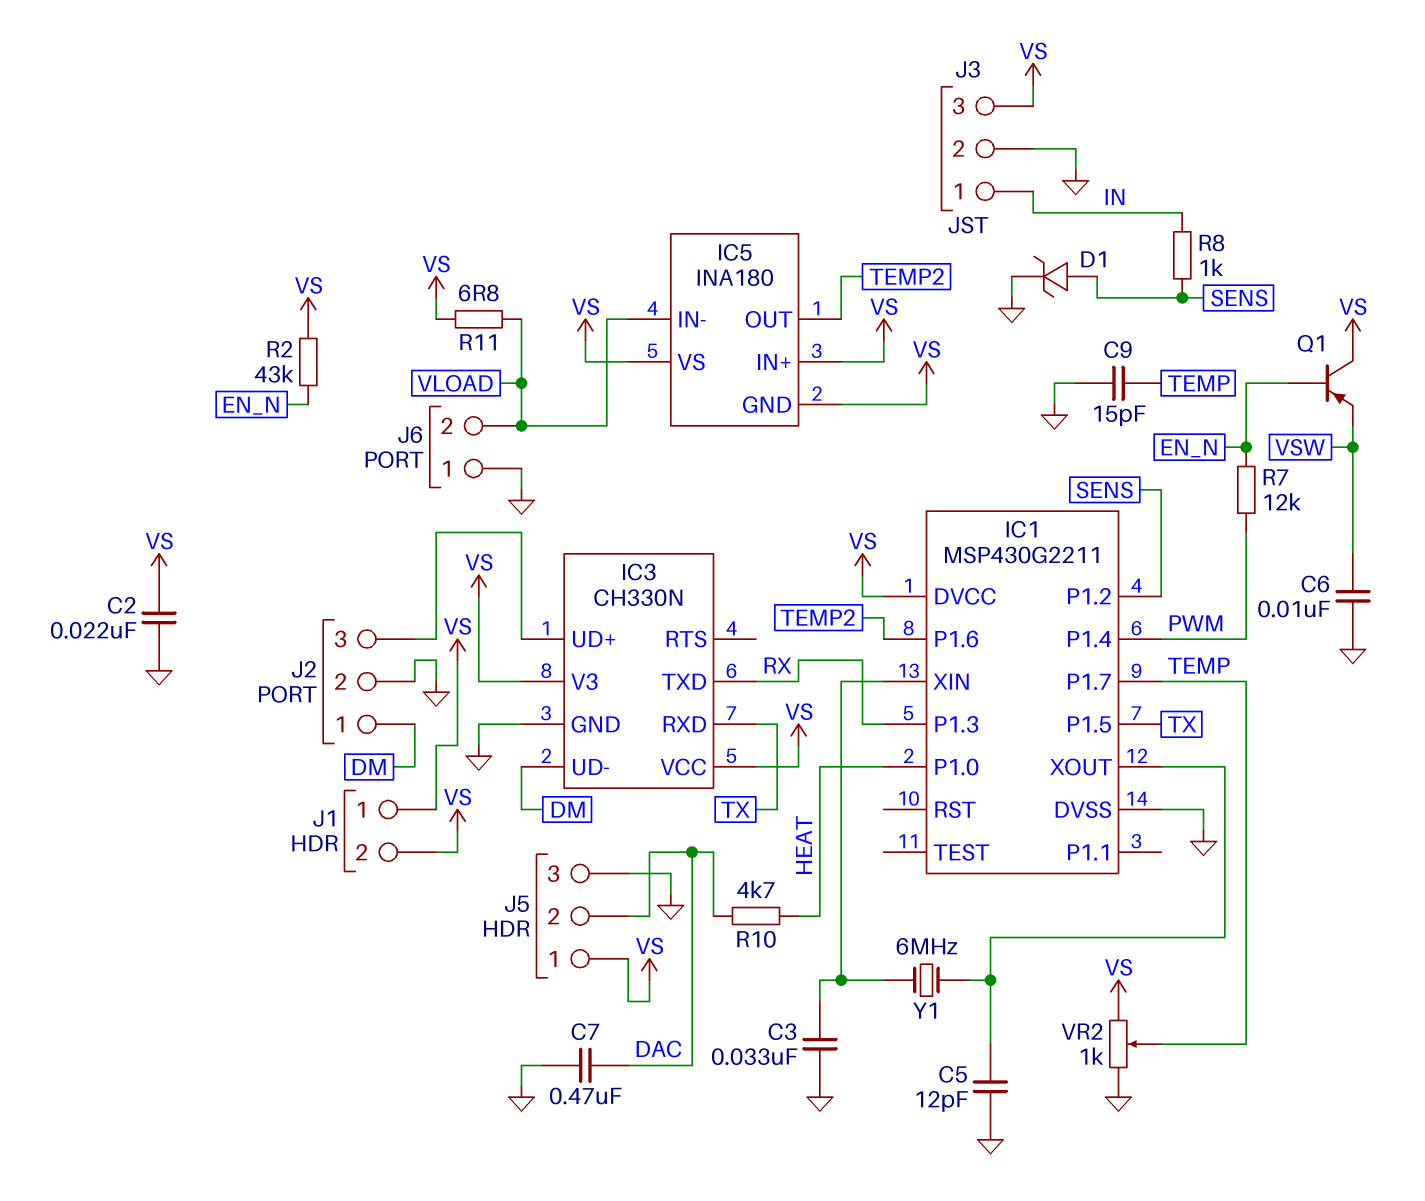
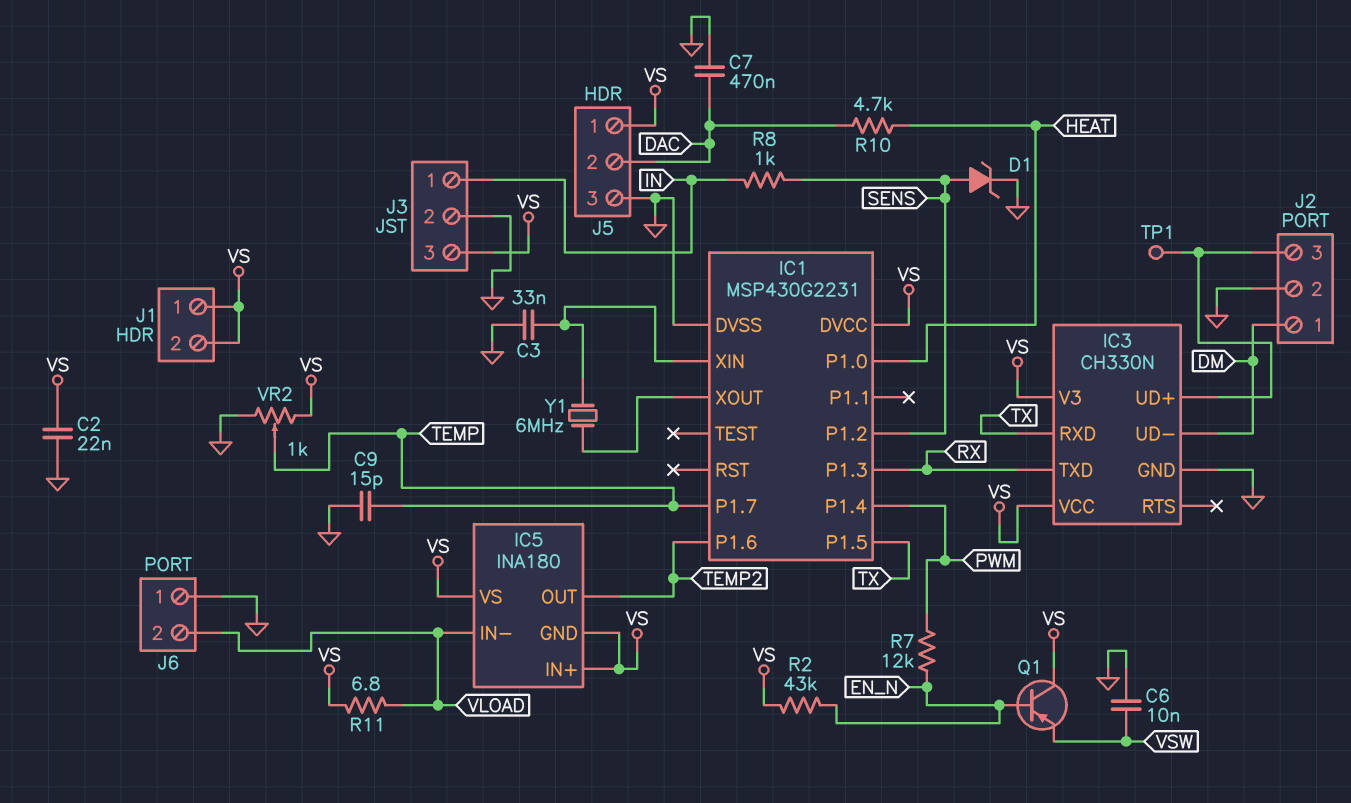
C5: 12pF (GND, IC1/XOUT) -> none
IC1: MSP430G2211 -> MSP430G2231
TP1: none -> test point (IC3/UD+)

